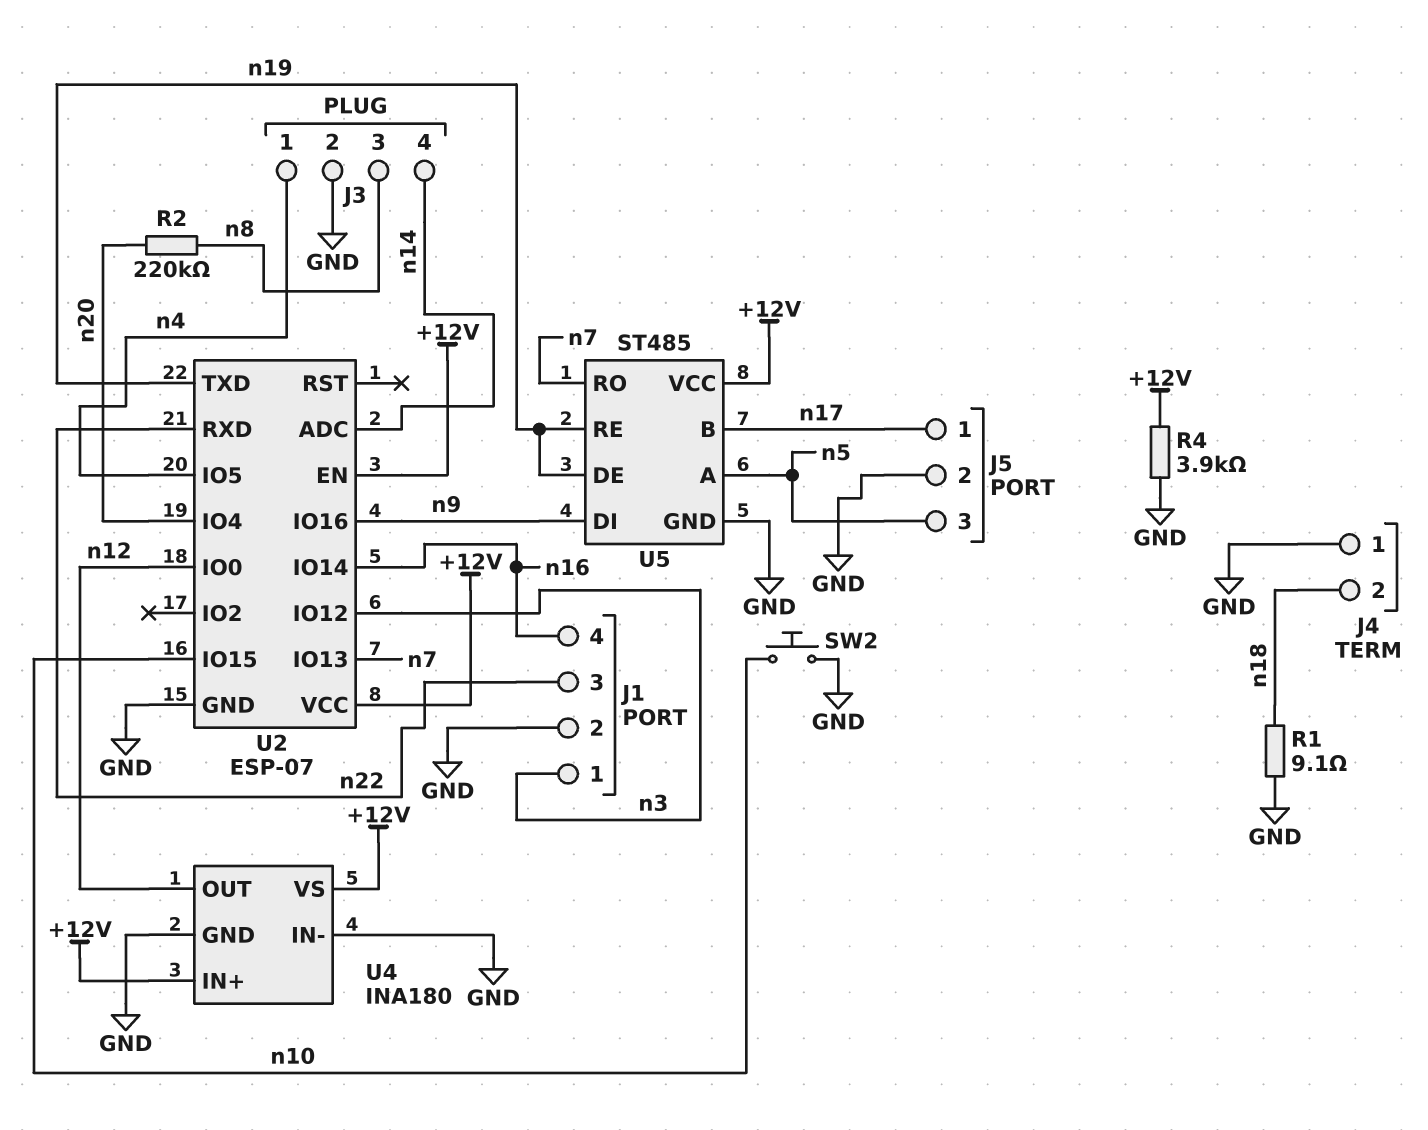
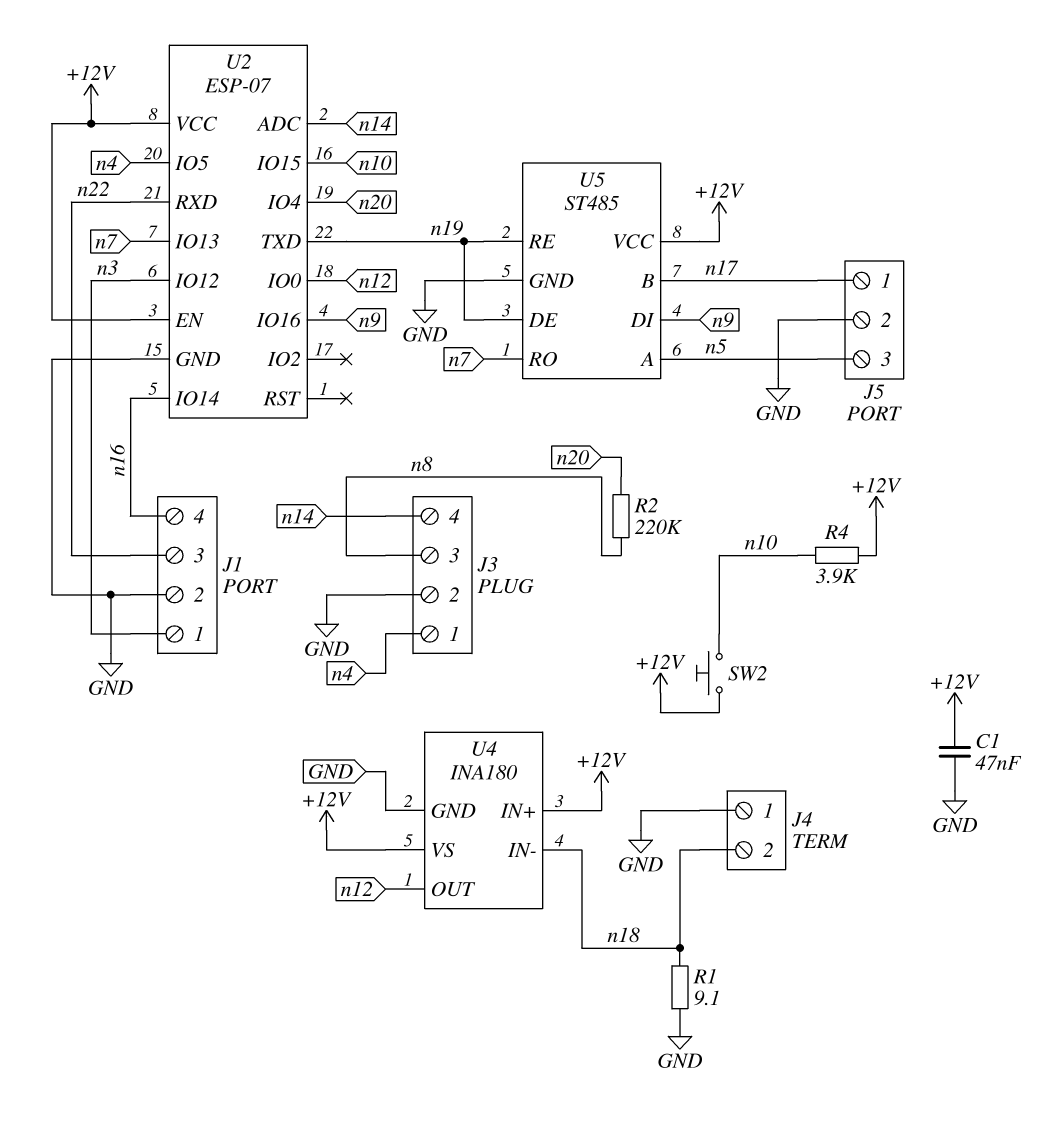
C1: none -> 47nF (+12V, GND)
R4: 3.9k (+12V, GND) -> 3.9k (+12V, n10)
SW2: button (GND, n10) -> button (+12V, n10)
U4 pin IN-: GND -> n18

